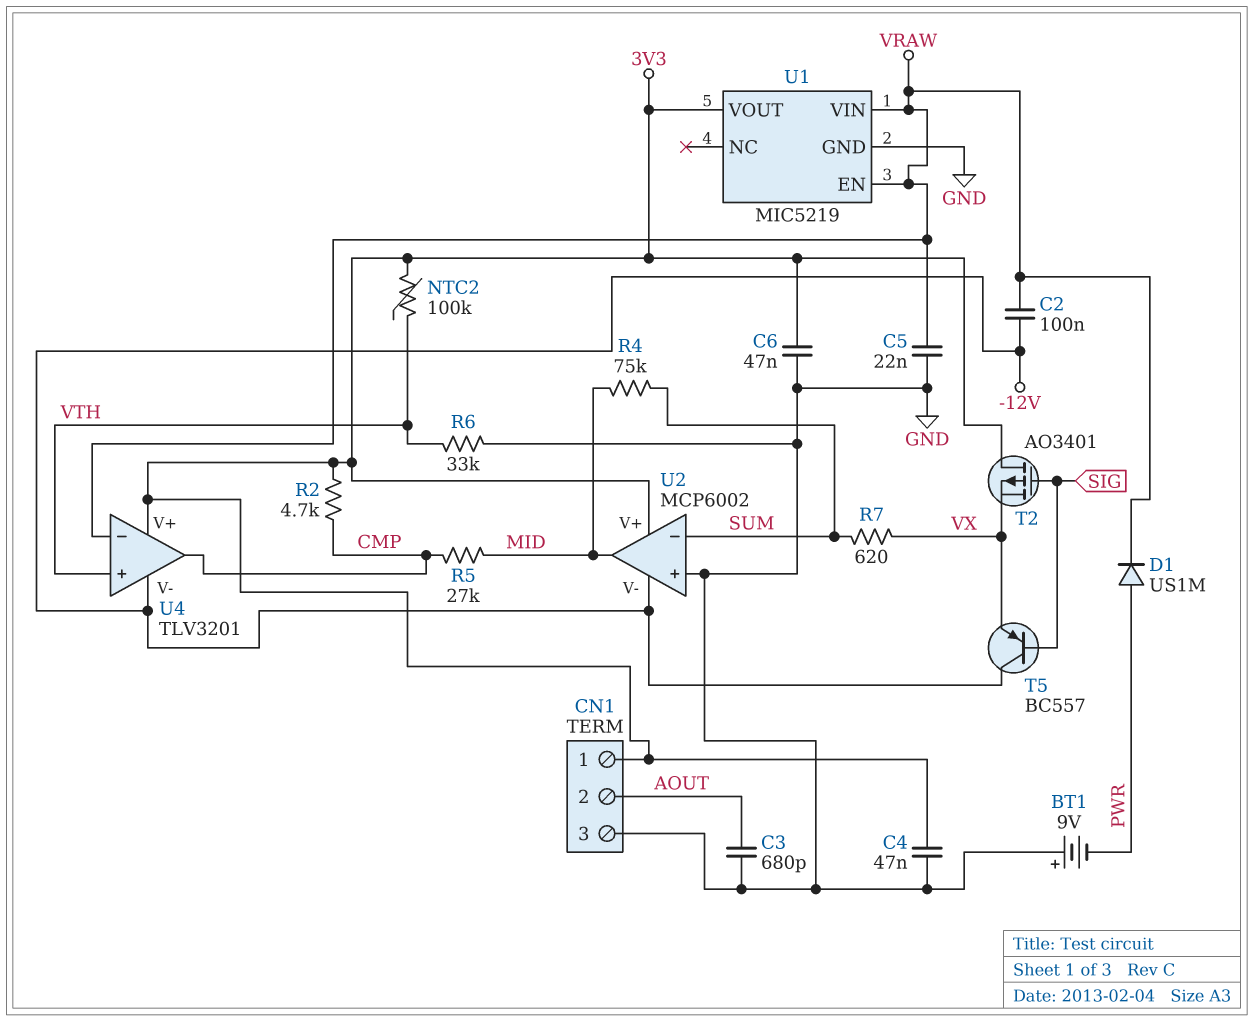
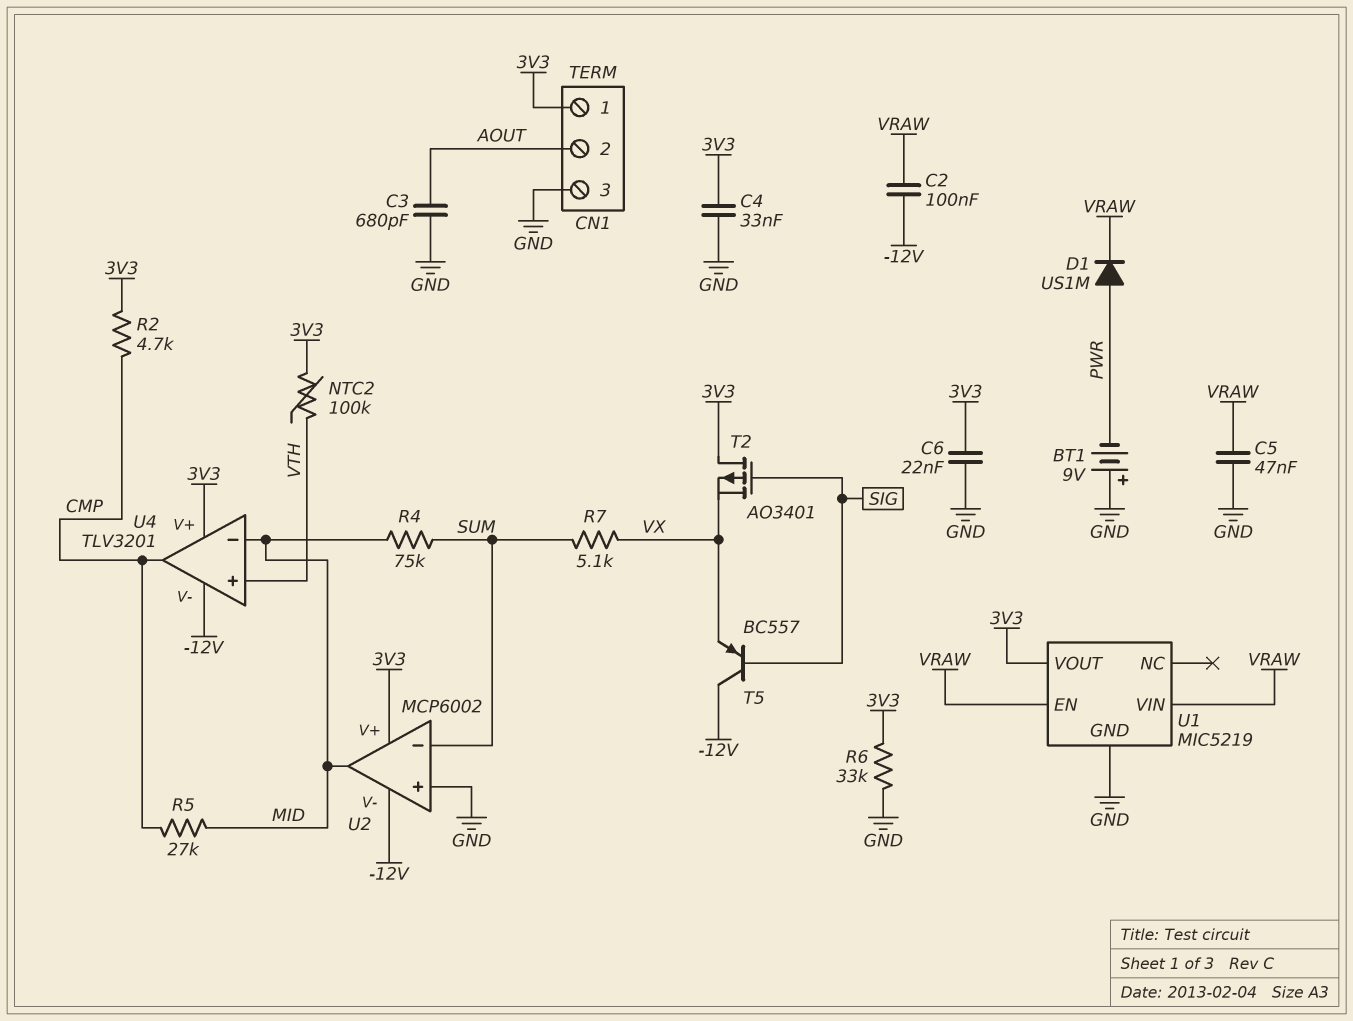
C4: 47nF (3V3, GND) -> 33nF (3V3, GND)
C5: 22nF (GND, VRAW) -> 47nF (GND, VRAW)
C6: 47nF (3V3, GND) -> 22nF (3V3, GND)
R6: 33k (GND, VTH) -> 33k (3V3, GND)
R7: 620 (SUM, VX) -> 5.1k (SUM, VX)
U4 pin in-: VRAW -> MID

